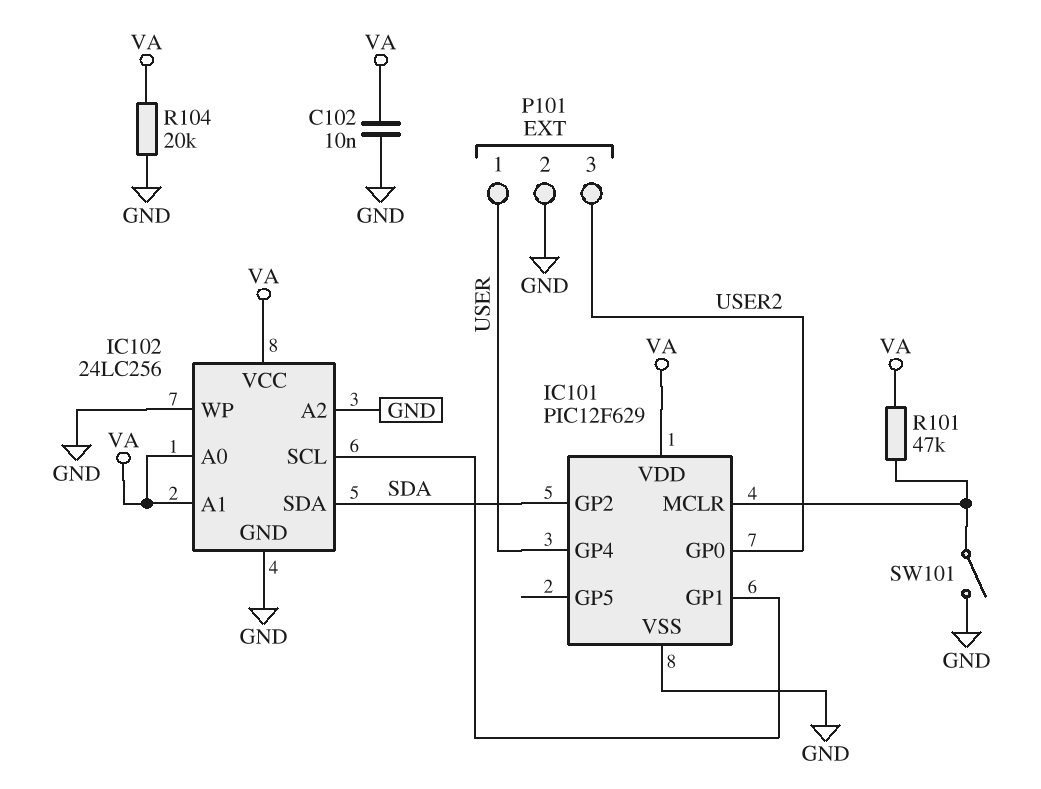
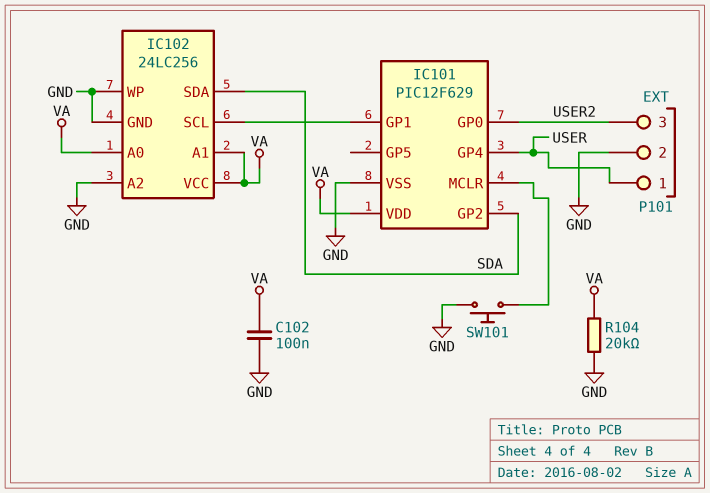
C102: 10nF (GND, VA) -> 100nF (GND, VA)
R101: 47k (IC101/MCLR, VA) -> none
SW101: switch (GND, IC101/MCLR) -> button (GND, IC101/MCLR)

